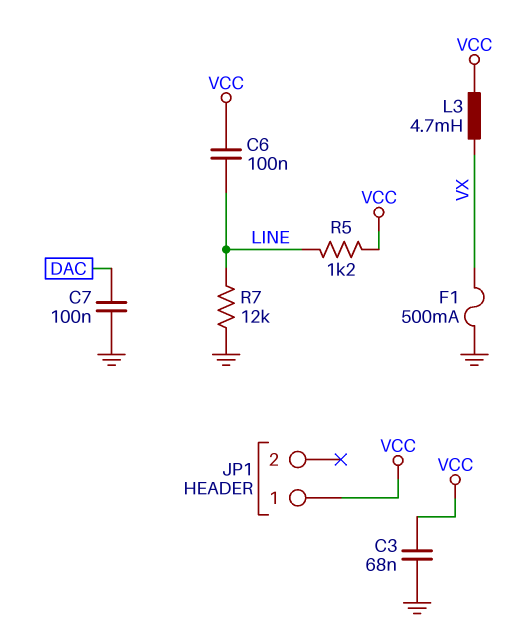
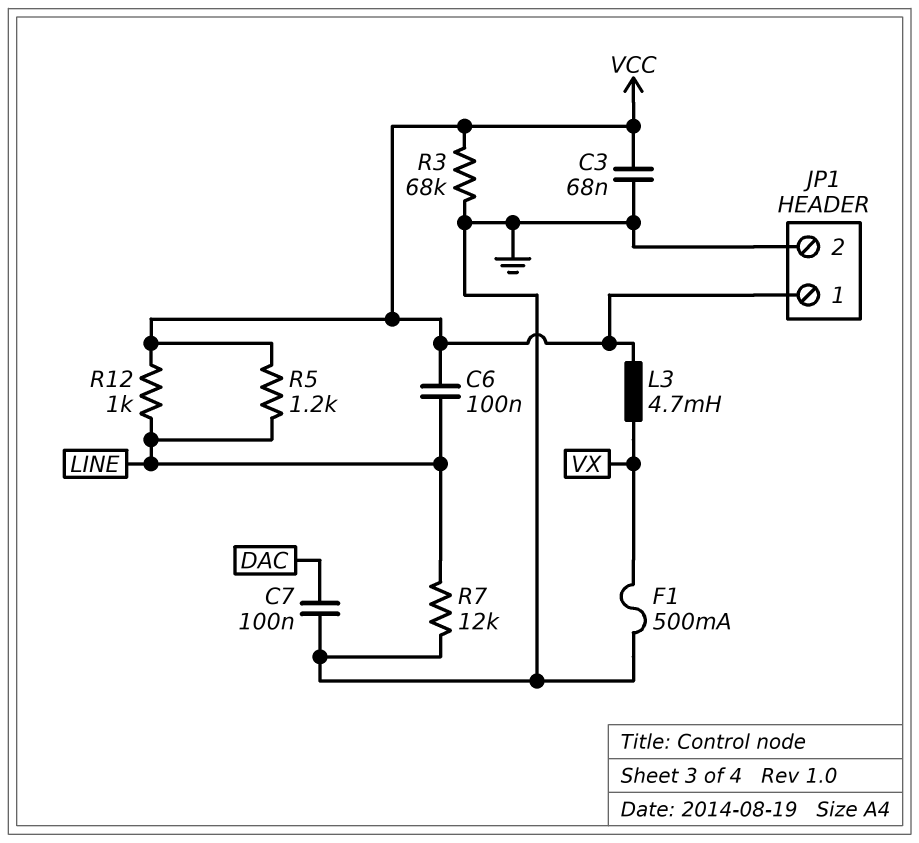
JP1 pin 2: none -> GND
R3: none -> 68k (GND, VCC)
R12: none -> 1k (LINE, VCC)

